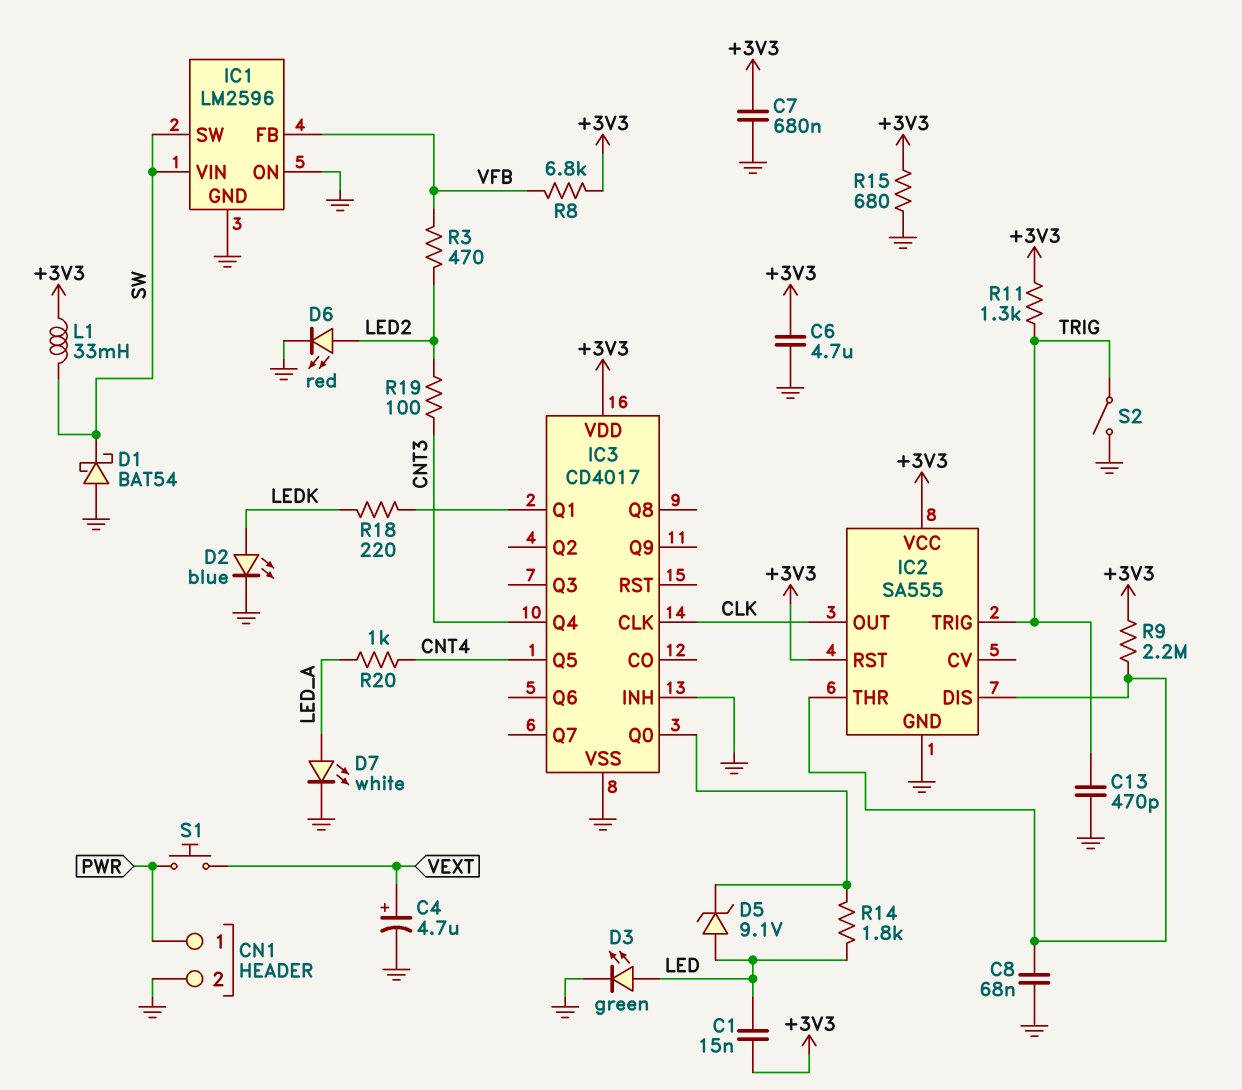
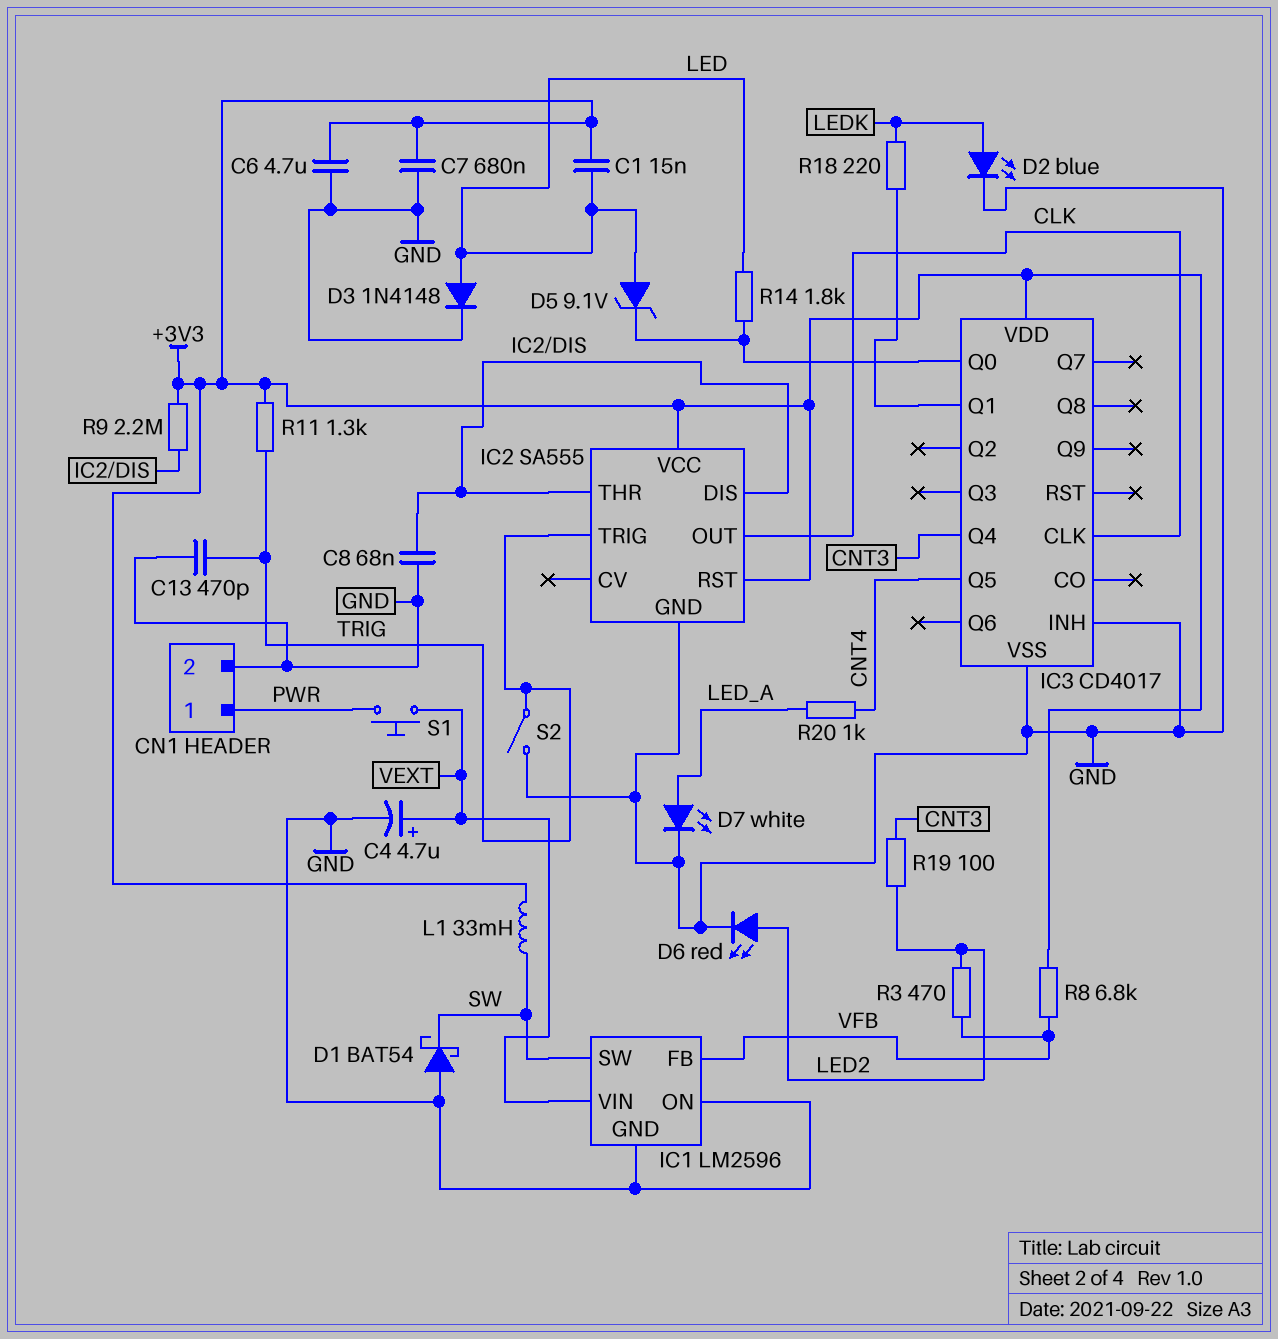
D3: LED green (A LED, K GND) -> diode 1N4148 (A LED, K GND)
IC1 pin VIN: SW -> VEXT
R15: 680 (+3V3, GND) -> none

